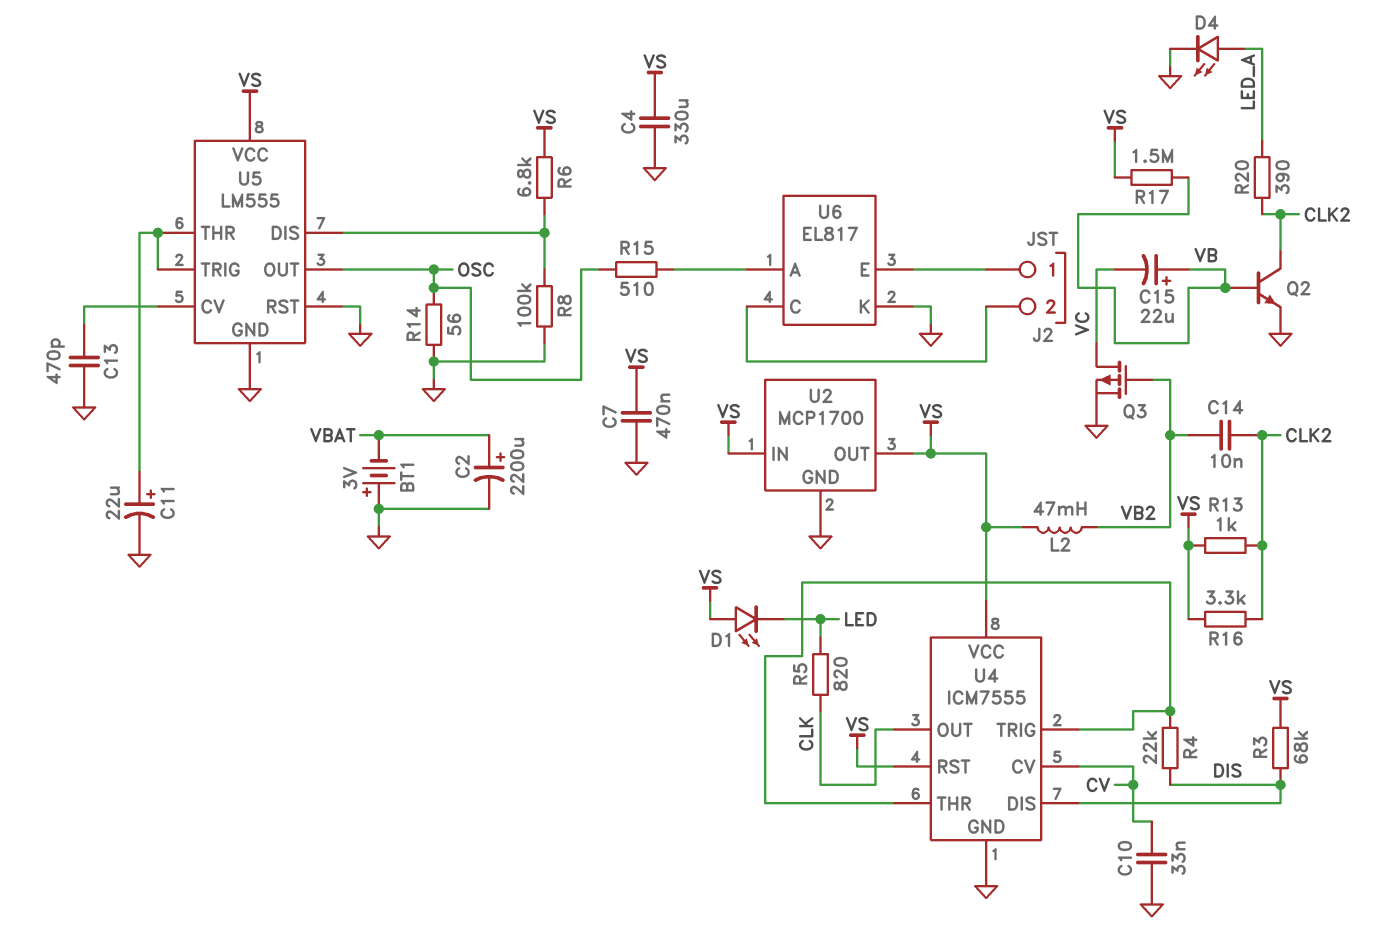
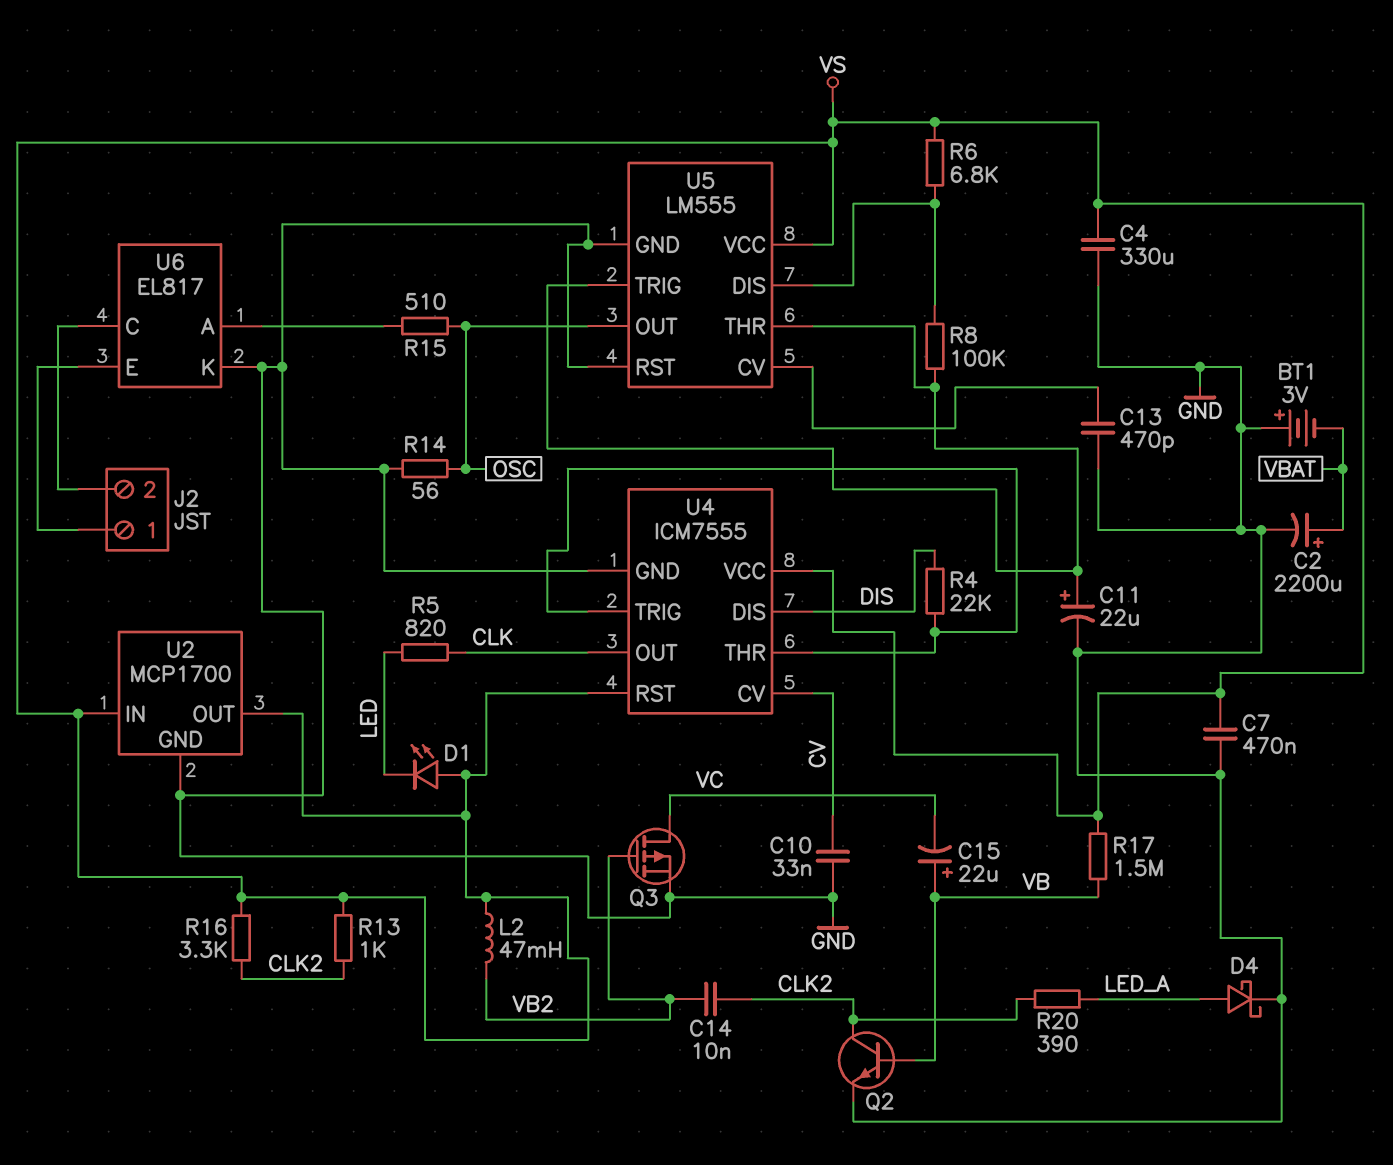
D4: LED (A LED_A, K GND) -> schottky (A LED_A, K GND)
R3: 68k (DIS, VS) -> none
R8: 100k (GND, U5/DIS) -> 100k (U5/DIS, U5/THR)

